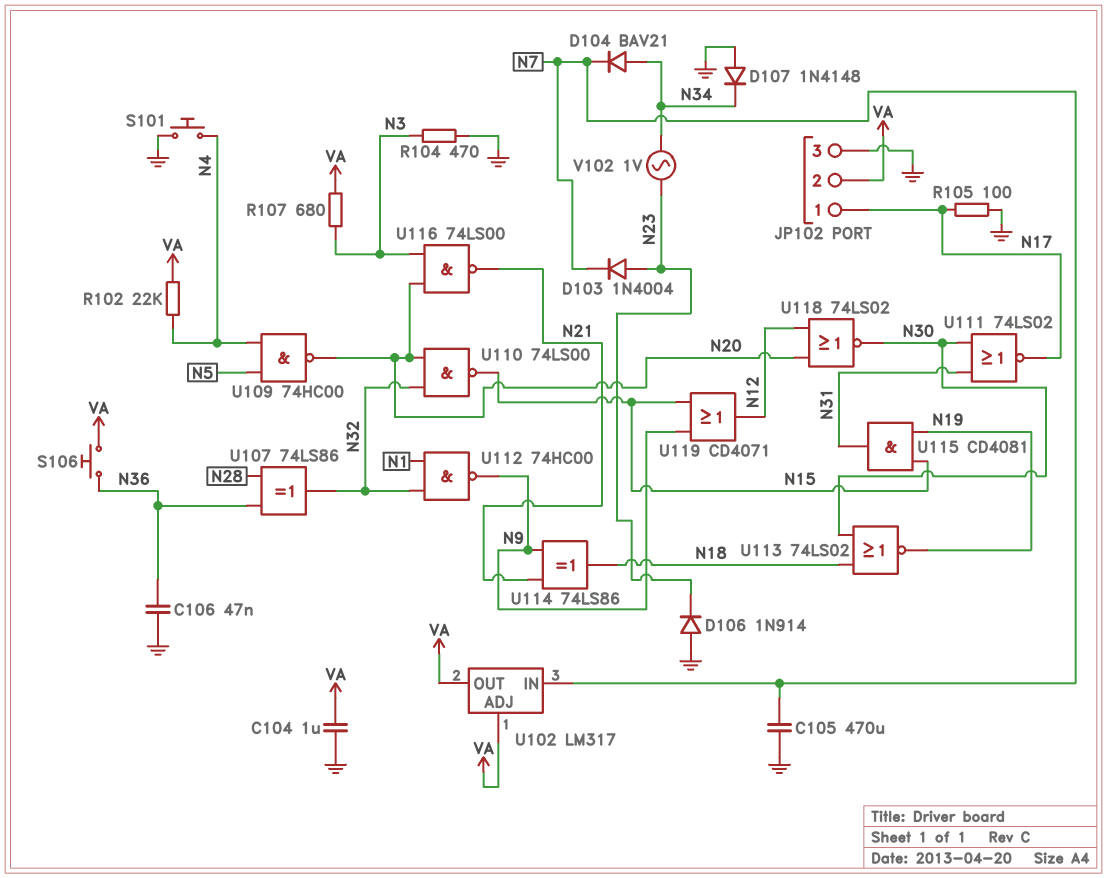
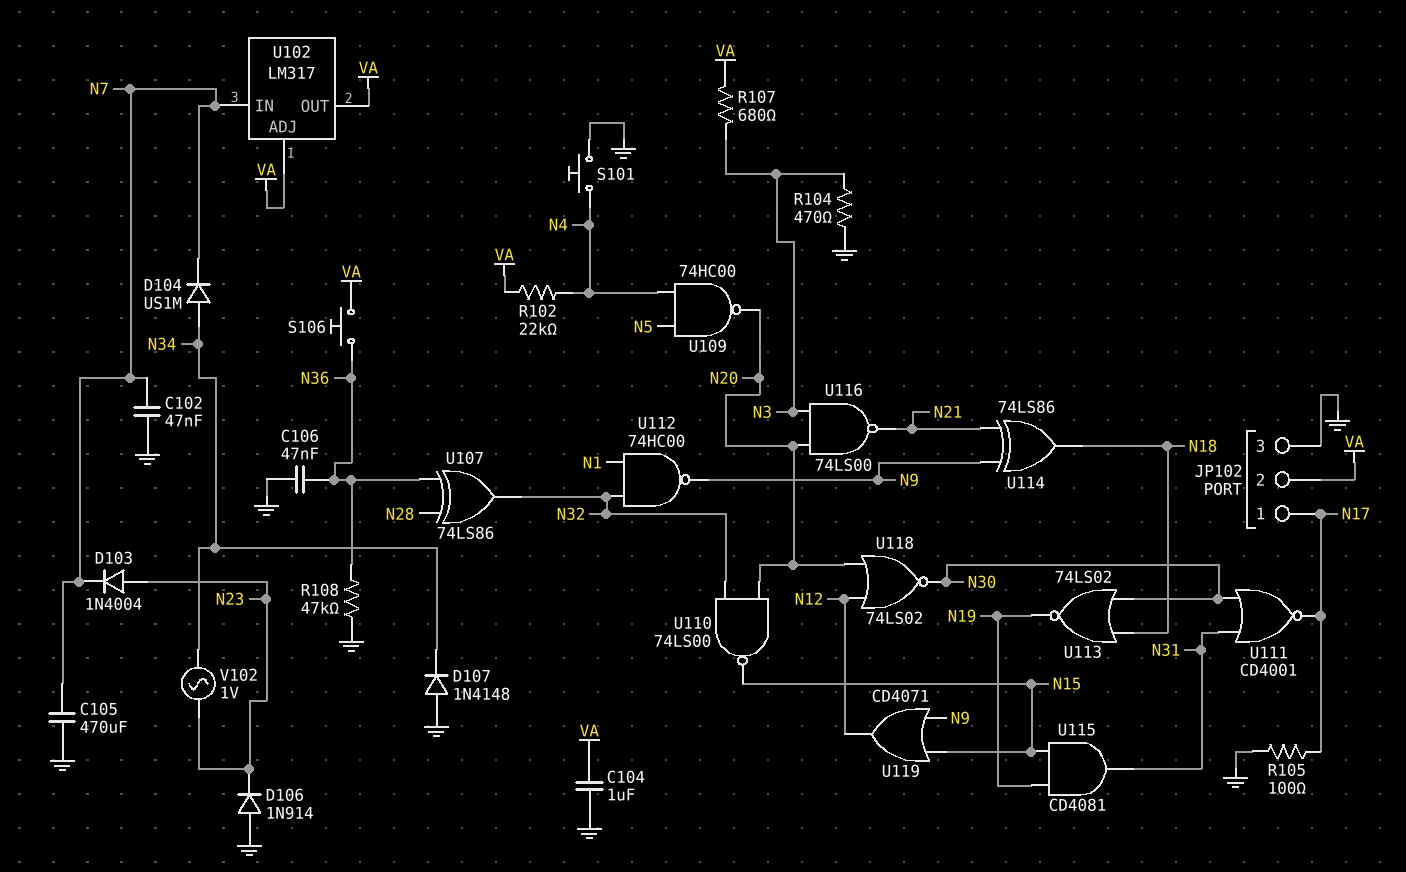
C102: none -> 47nF (GND, N7)
D104: diode BAV21 (A N34, K N7) -> diode US1M (A N34, K N7)
R108: none -> 47k (GND, N36)
U111: NOR 74LS02 (in N30, in N31, out N17) -> NOR CD4001 (in N30, in N31, out N17)

